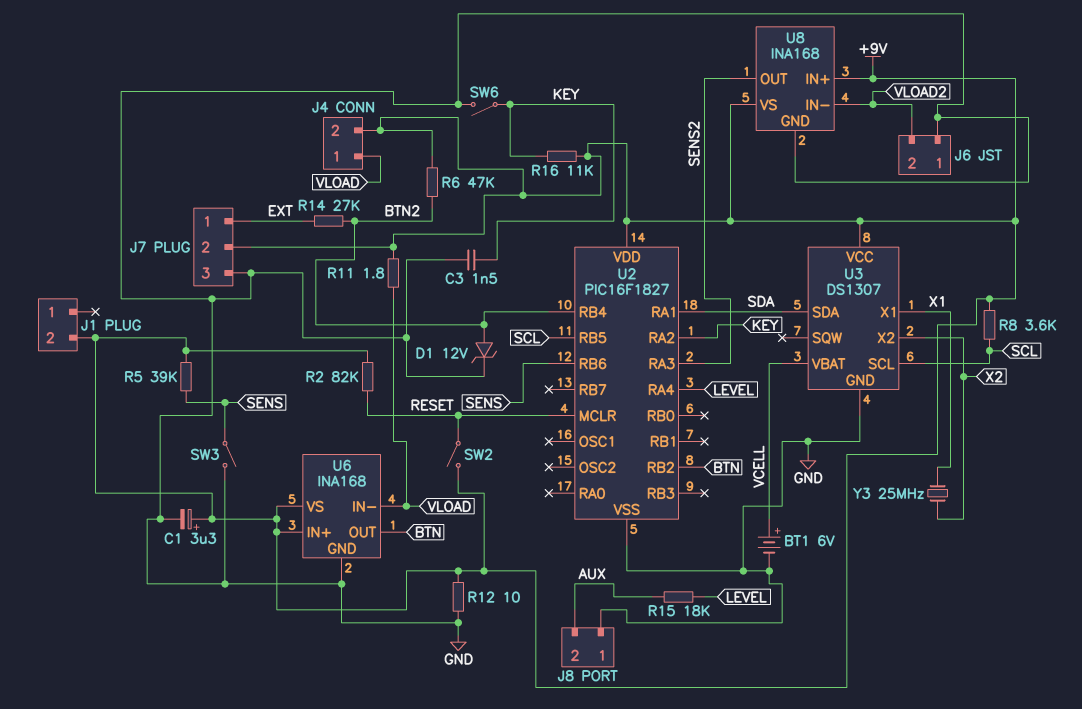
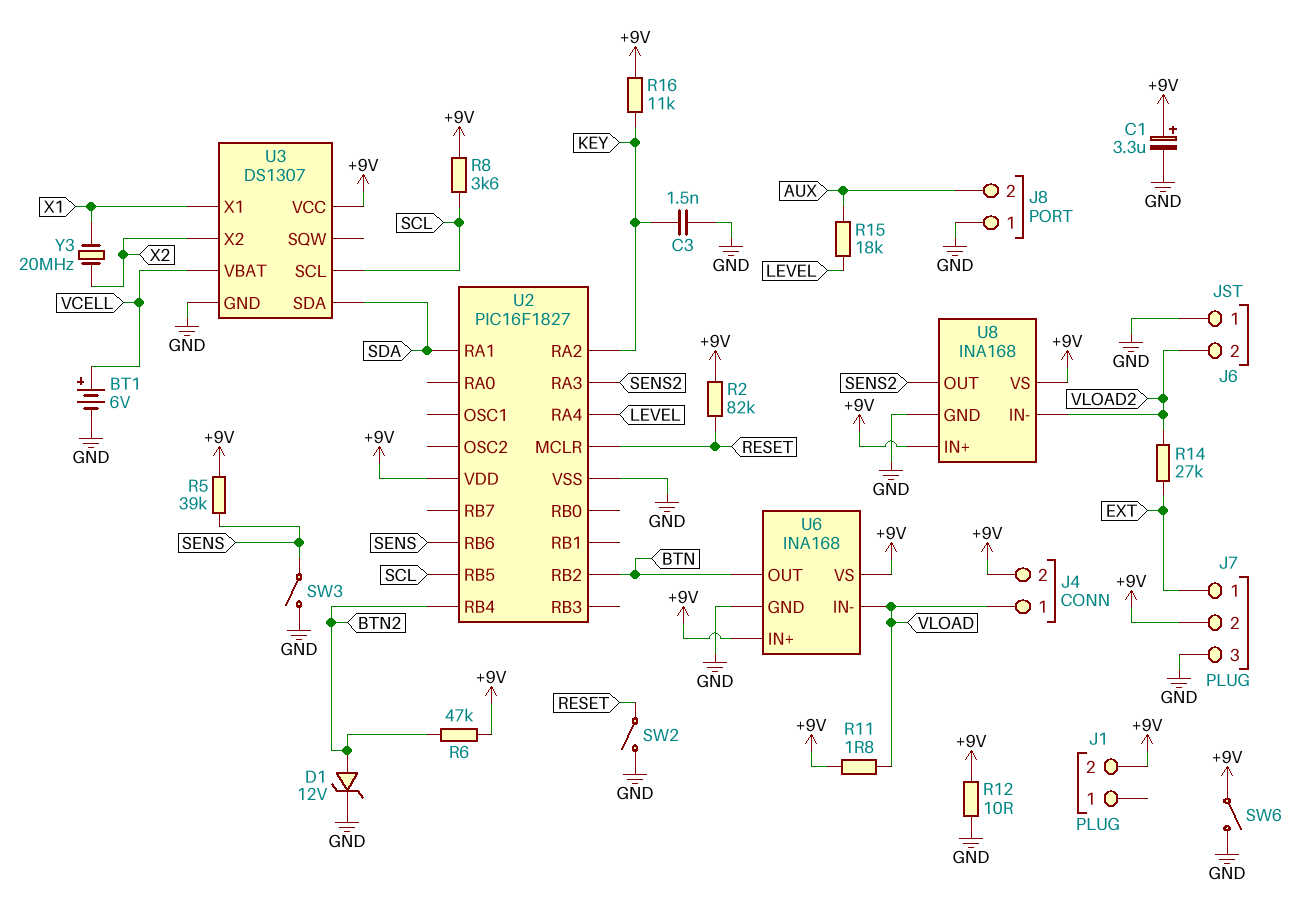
R14: 27k (BTN2, EXT) -> 27k (EXT, VLOAD2)
SW2: switch (+9V, RESET) -> switch (GND, RESET)
SW6: switch (GND, KEY) -> switch (+9V, GND)
Y3: 25MHz (X1, X2) -> 20MHz (X1, X2)

